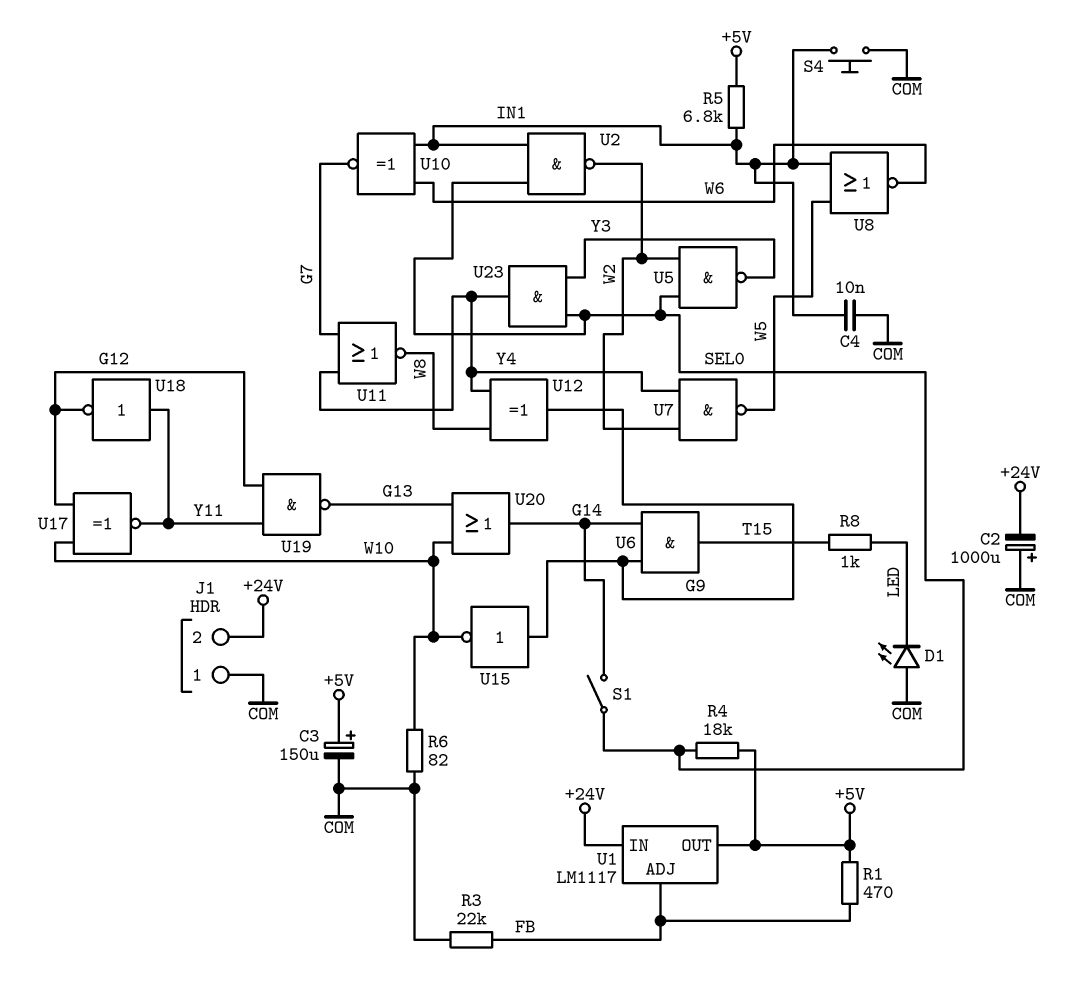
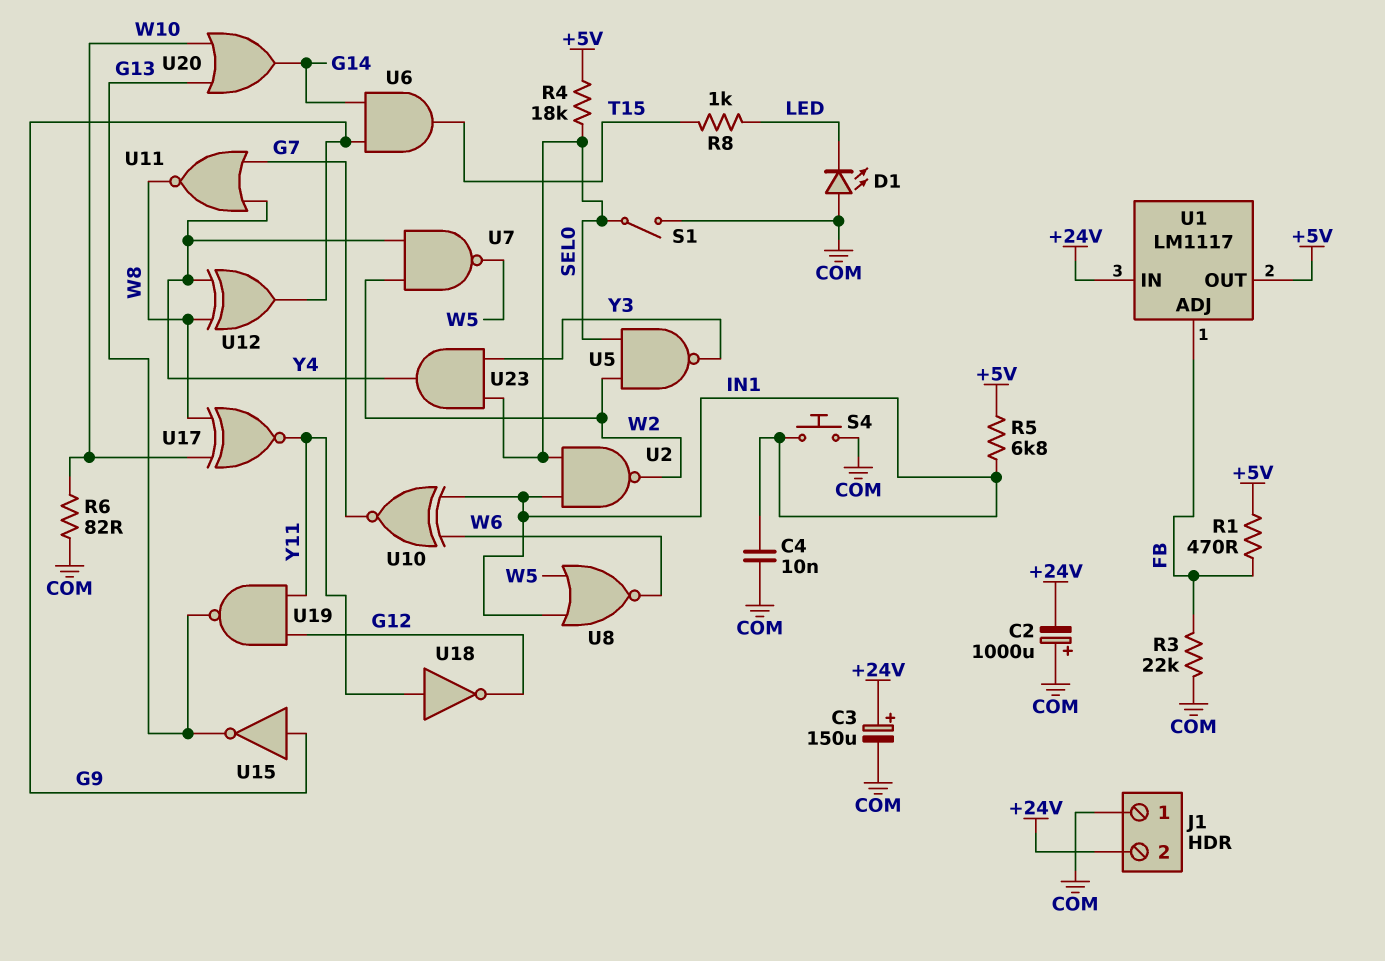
C3: 150uF (plus +5V, minus COM) -> 150uF (plus +24V, minus COM)
S1: switch (G14, SEL0) -> switch (COM, SEL0)
U15: NOT (in G9, out W10) -> NOT (in G9, out G13)
U17: XNOR (in G12, in W10, out Y11) -> XNOR (in W8, in W10, out Y11)

